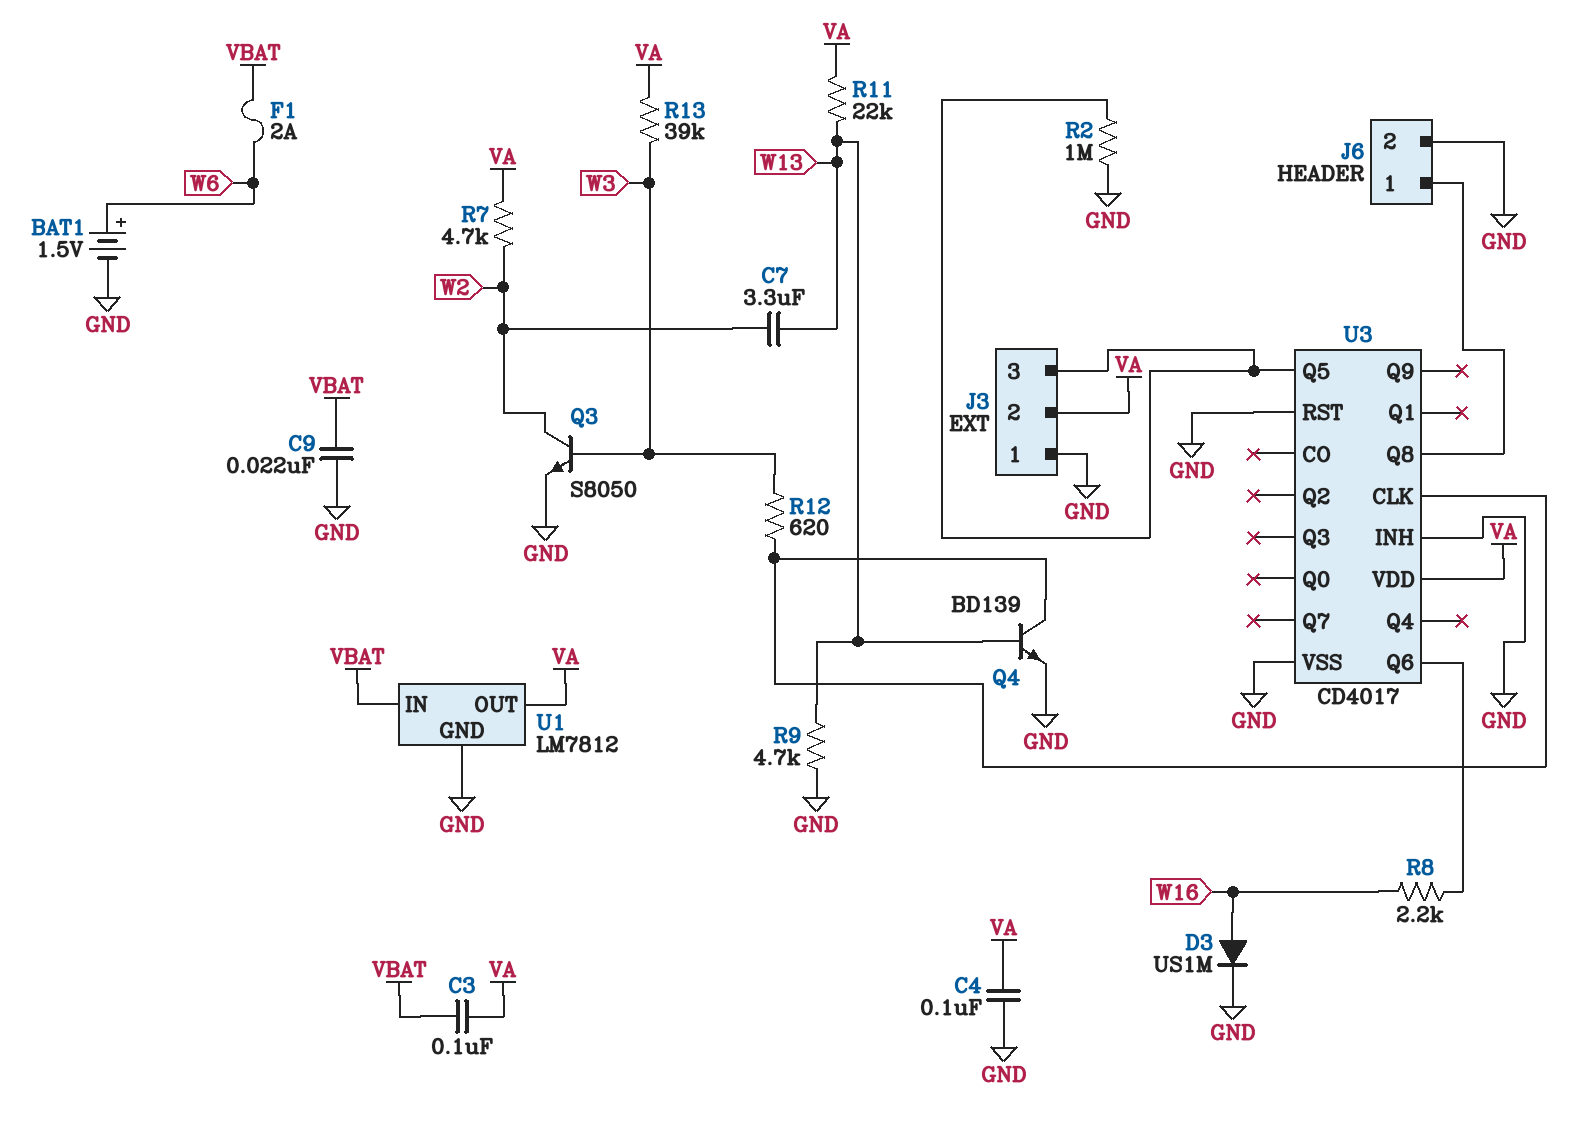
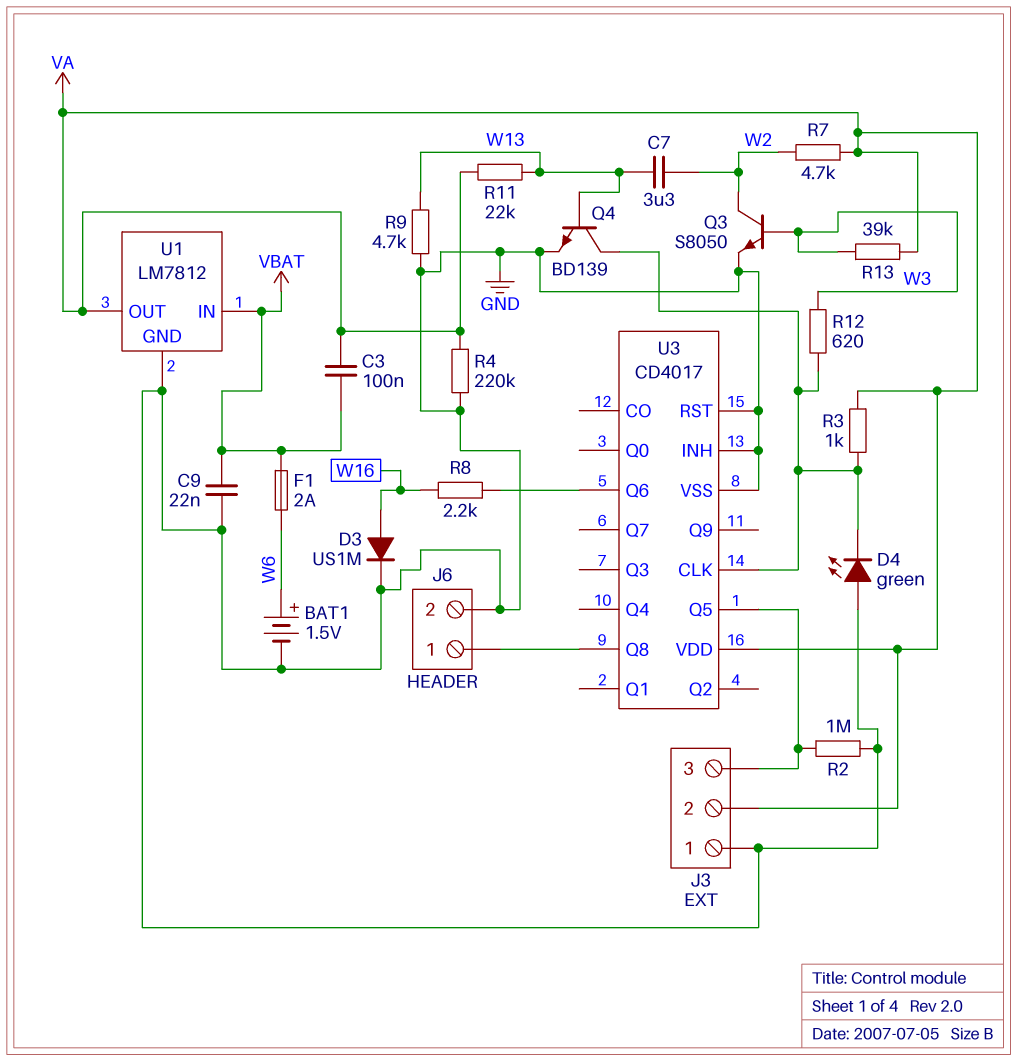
C4: 100nF (GND, VA) -> none
D4: none -> LED green (A GND, K U3/CLK)
R3: none -> 1k (U3/CLK, VA)
R4: none -> 220k (GND, VA)

